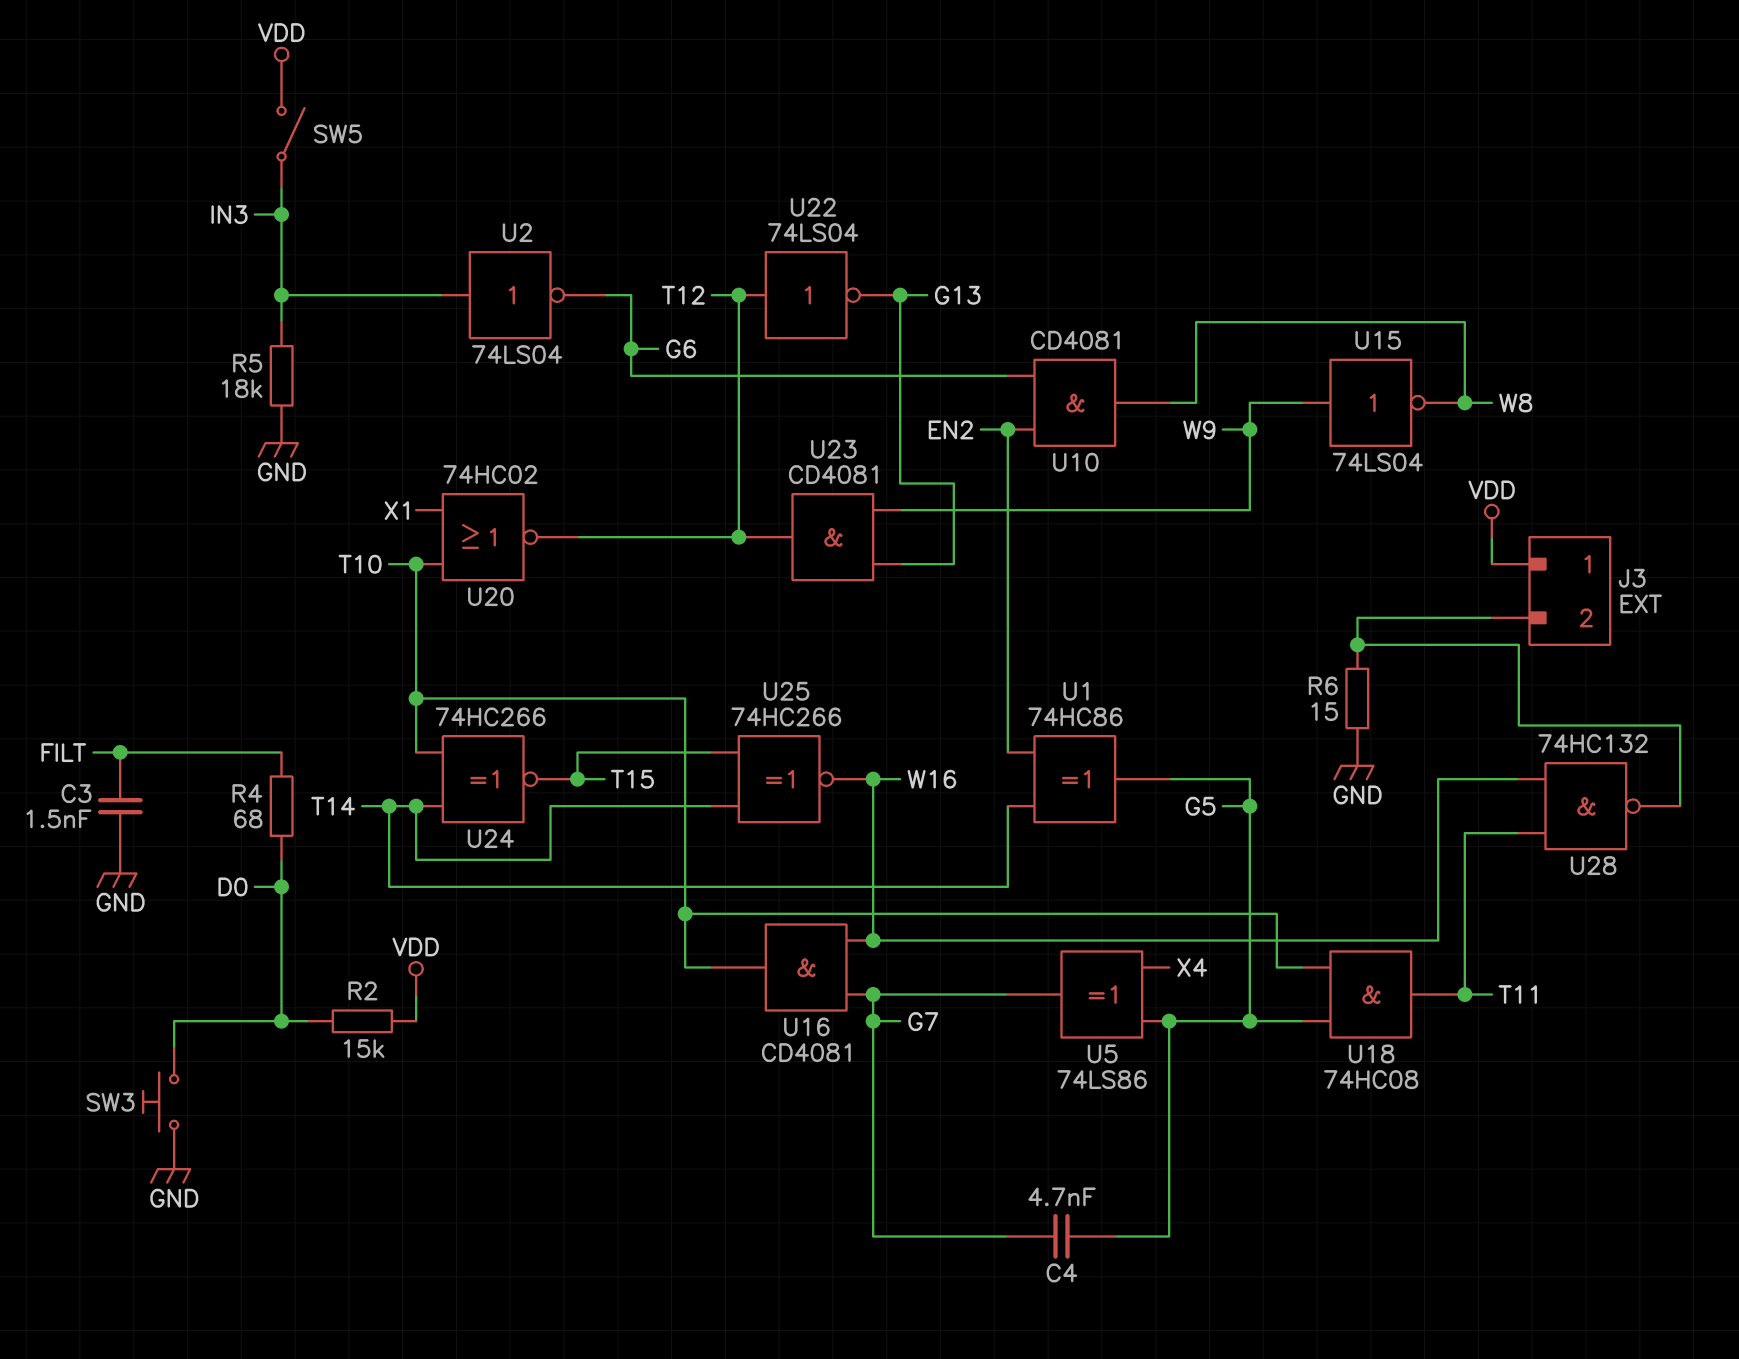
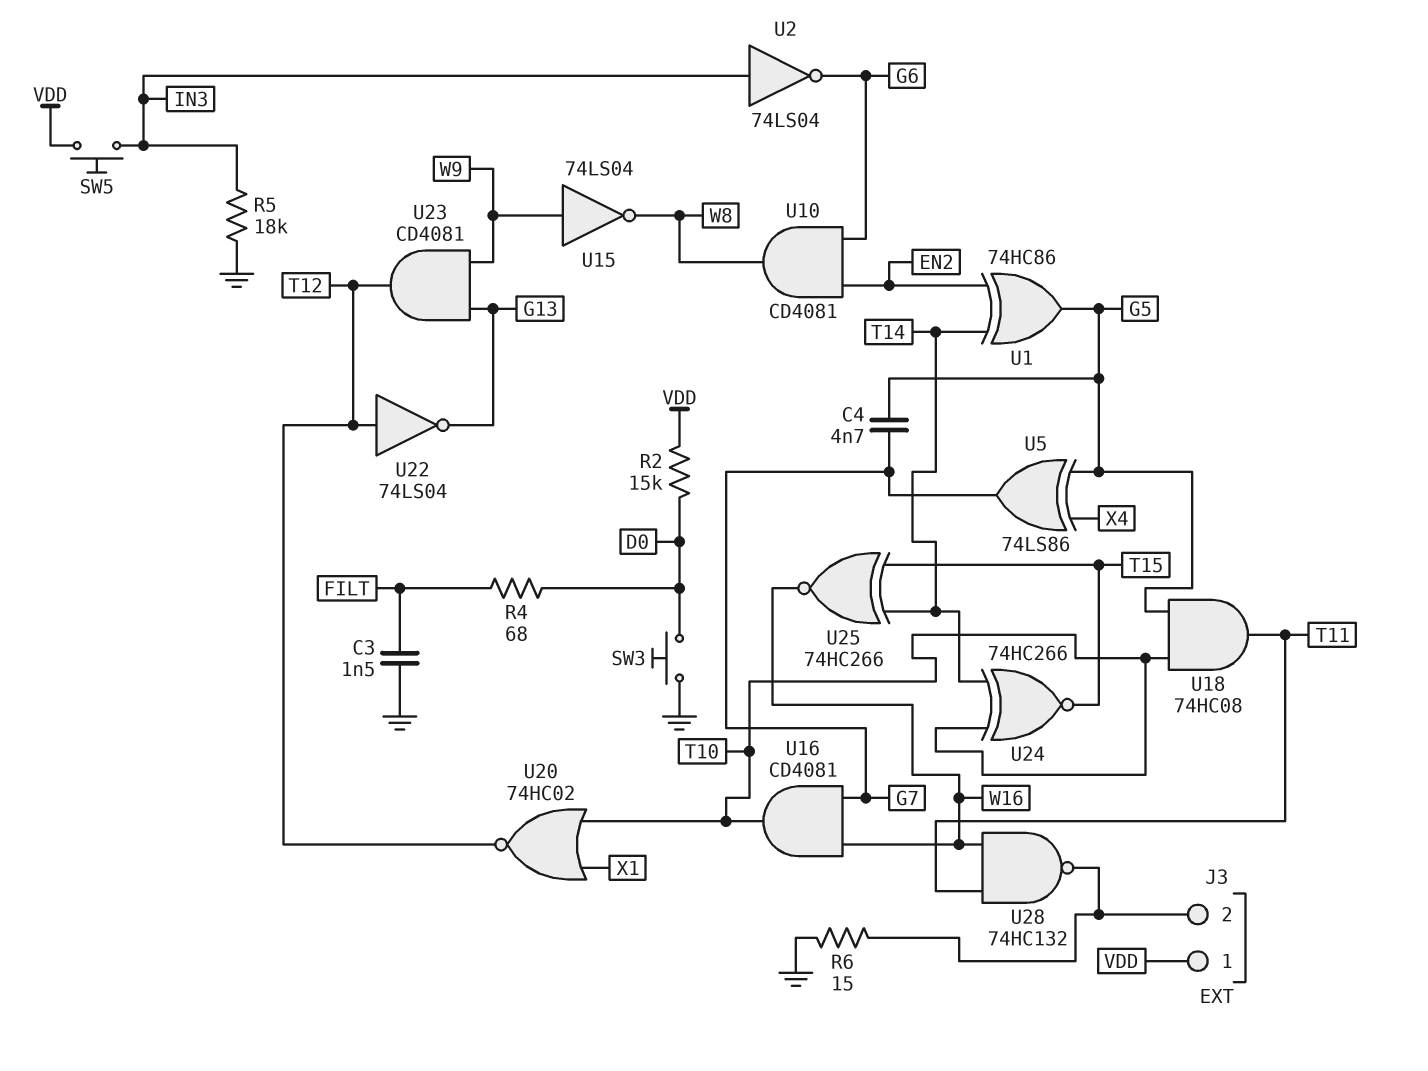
SW5: switch (IN3, VDD) -> button (IN3, VDD)

